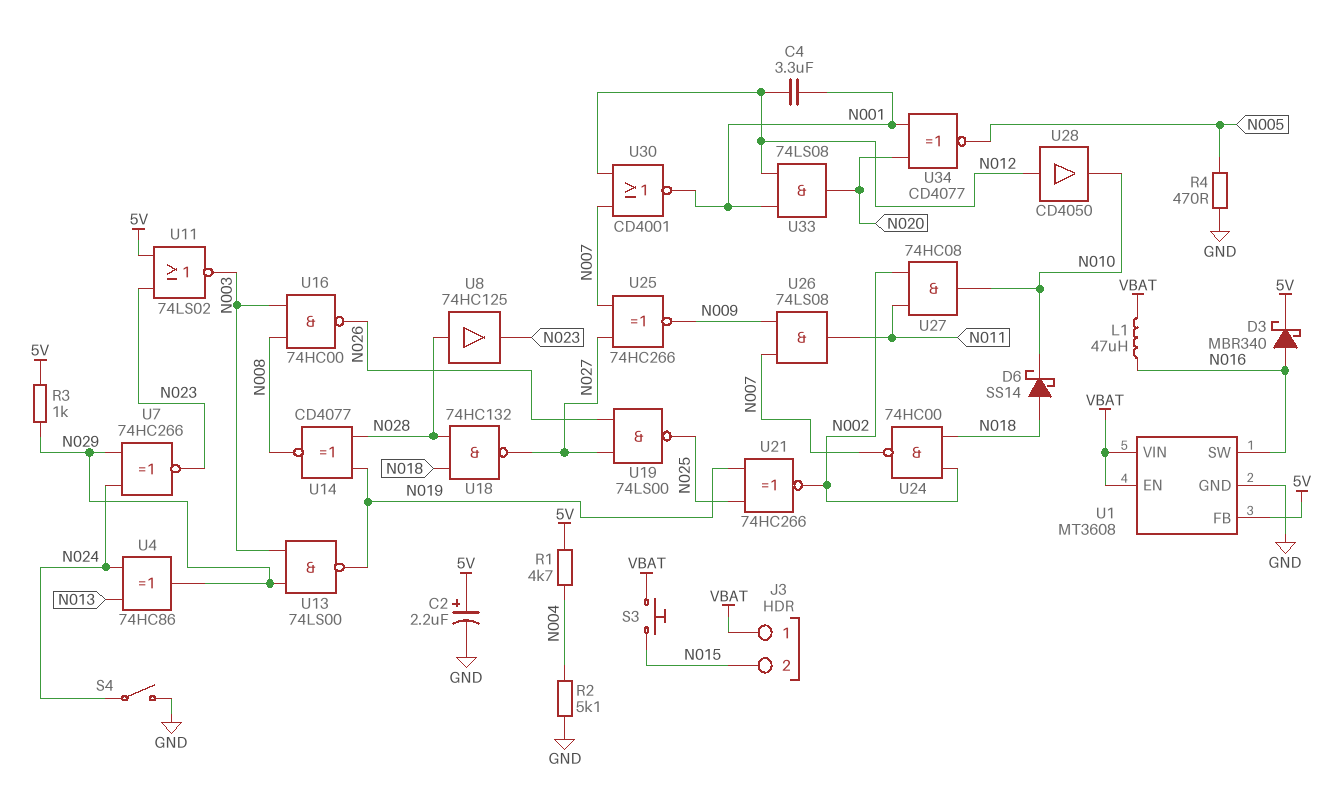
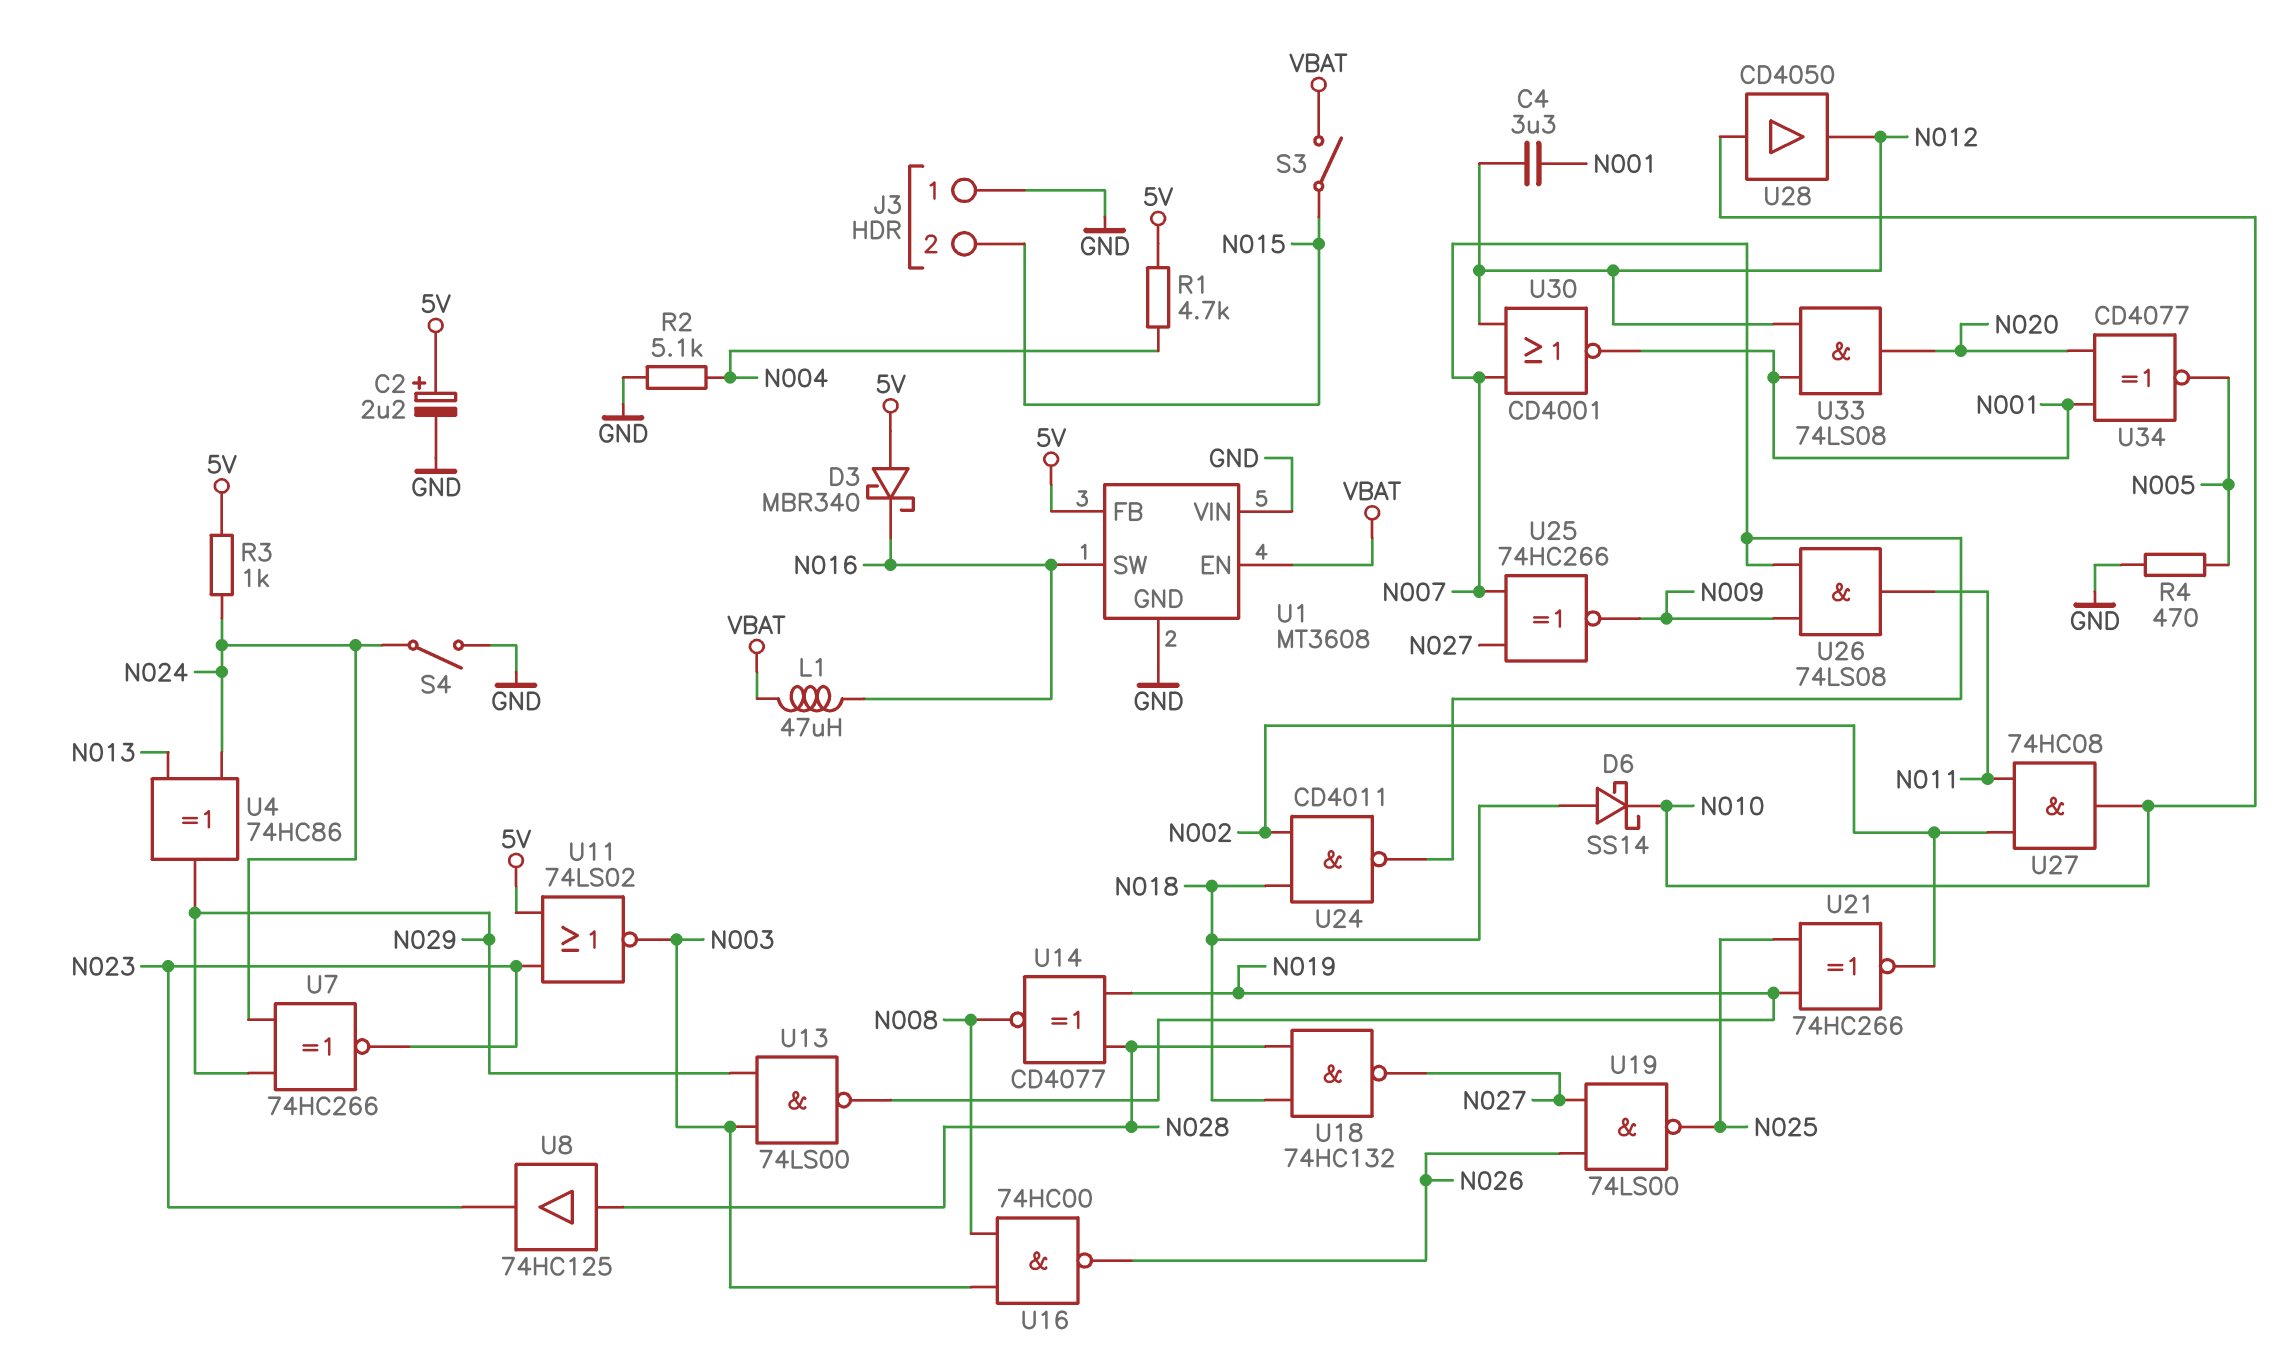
D3: schottky MBR340 (A N016, K 5V) -> schottky MBR340 (A 5V, K N016)
J3 pin 1: VBAT -> GND
R3: 1k (5V, N029) -> 1k (5V, N024)
S3: button (N015, VBAT) -> switch (N015, VBAT)
U1 pin VIN: VBAT -> GND
U24: NAND 74HC00 (in N002, in N018, out N007) -> NAND CD4011 (in N002, in N018, out N007)
U28: buffer CD4050 (in N012, out N010) -> buffer CD4050 (in N010, out N012)

